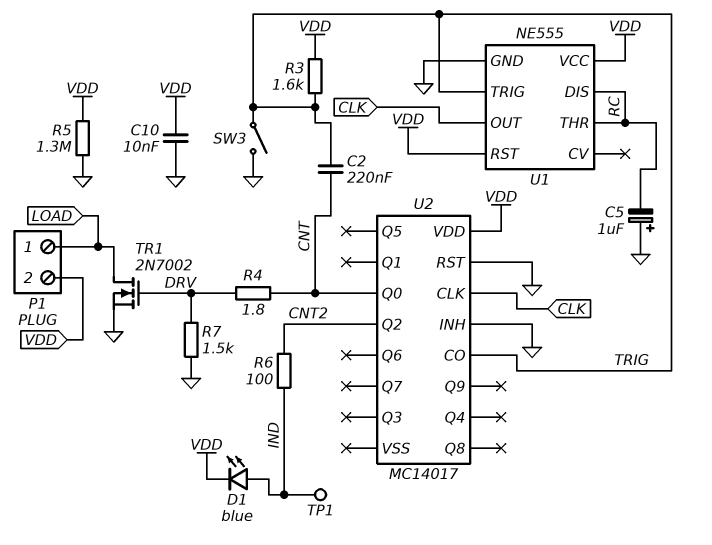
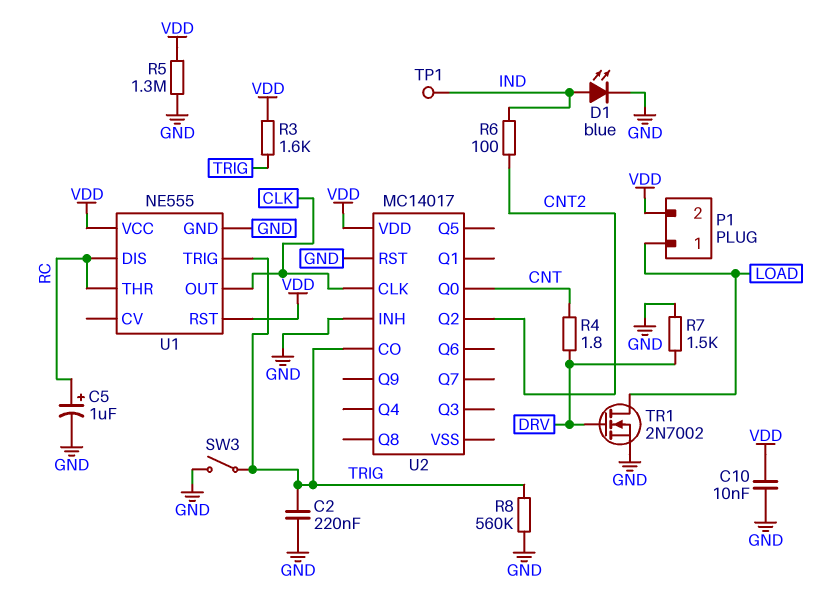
C2: 220nF (CNT, TRIG) -> 220nF (GND, TRIG)
C5: 1uF (plus GND, minus RC) -> 1uF (plus RC, minus GND)
D1: LED blue (A IND, K VDD) -> LED blue (A IND, K GND)
R8: none -> 560k (GND, TRIG)

